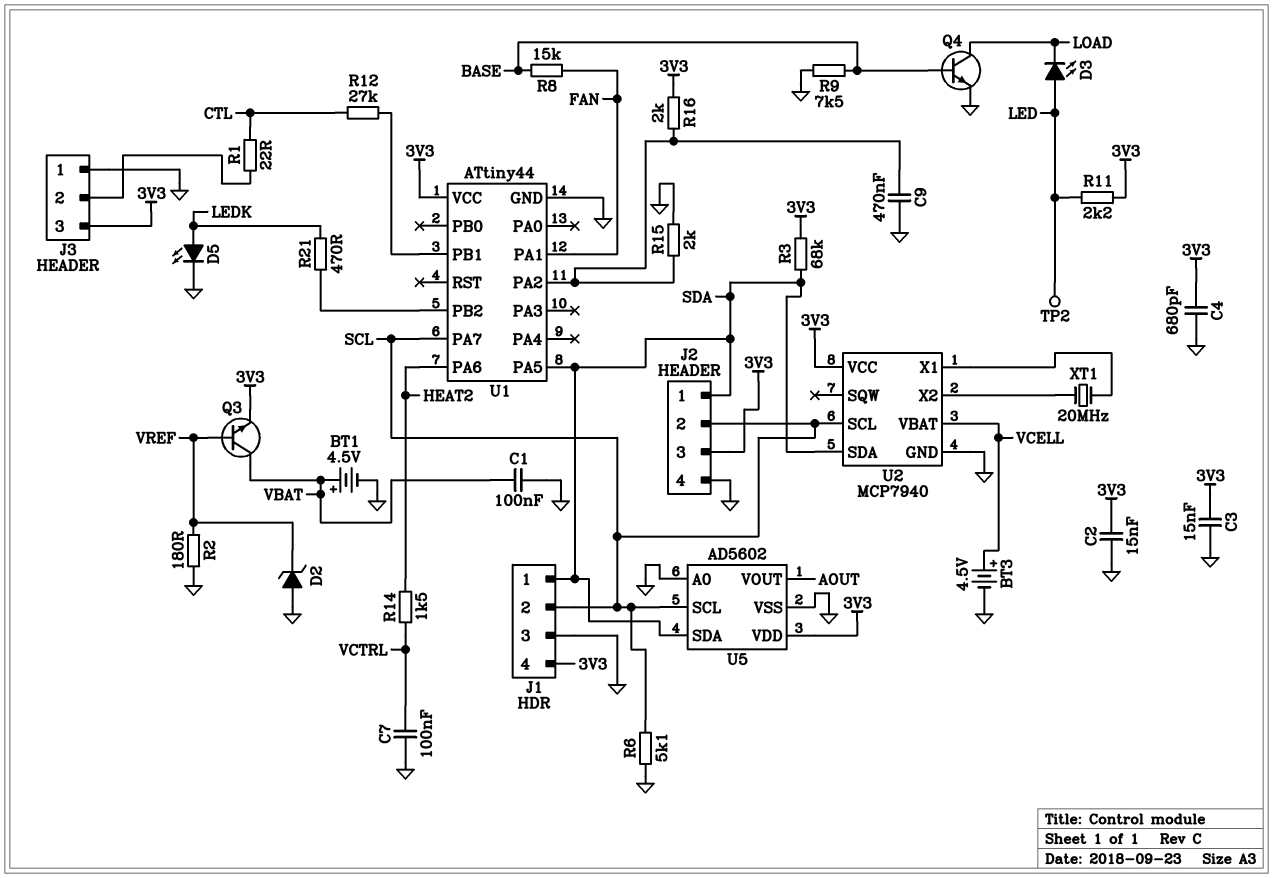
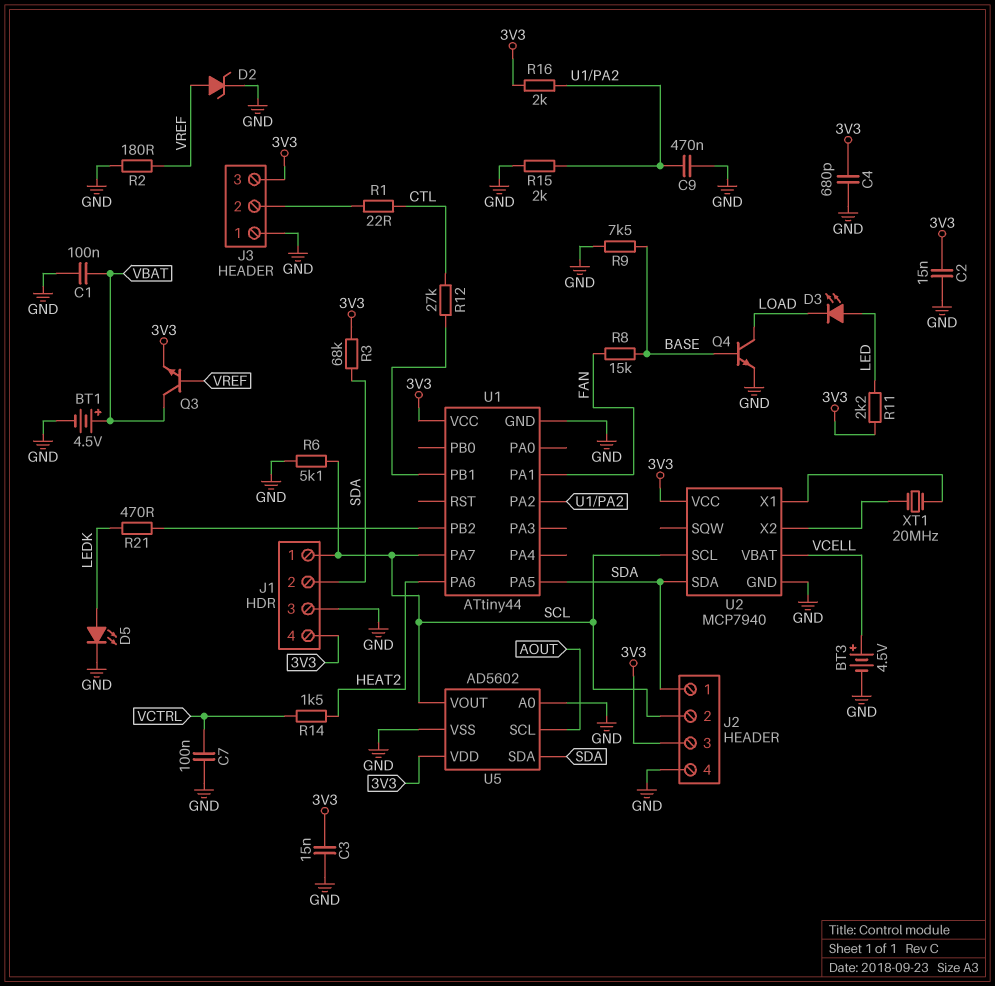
D2: zener (A GND, K VREF) -> zener (A VREF, K GND)
J1 pin 1: SDA -> SCL
J1 pin 2: SCL -> SDA
TP2: test point (LED) -> none
U5 pin SCL: SCL -> AOUT
U5 pin VOUT: AOUT -> SCL

